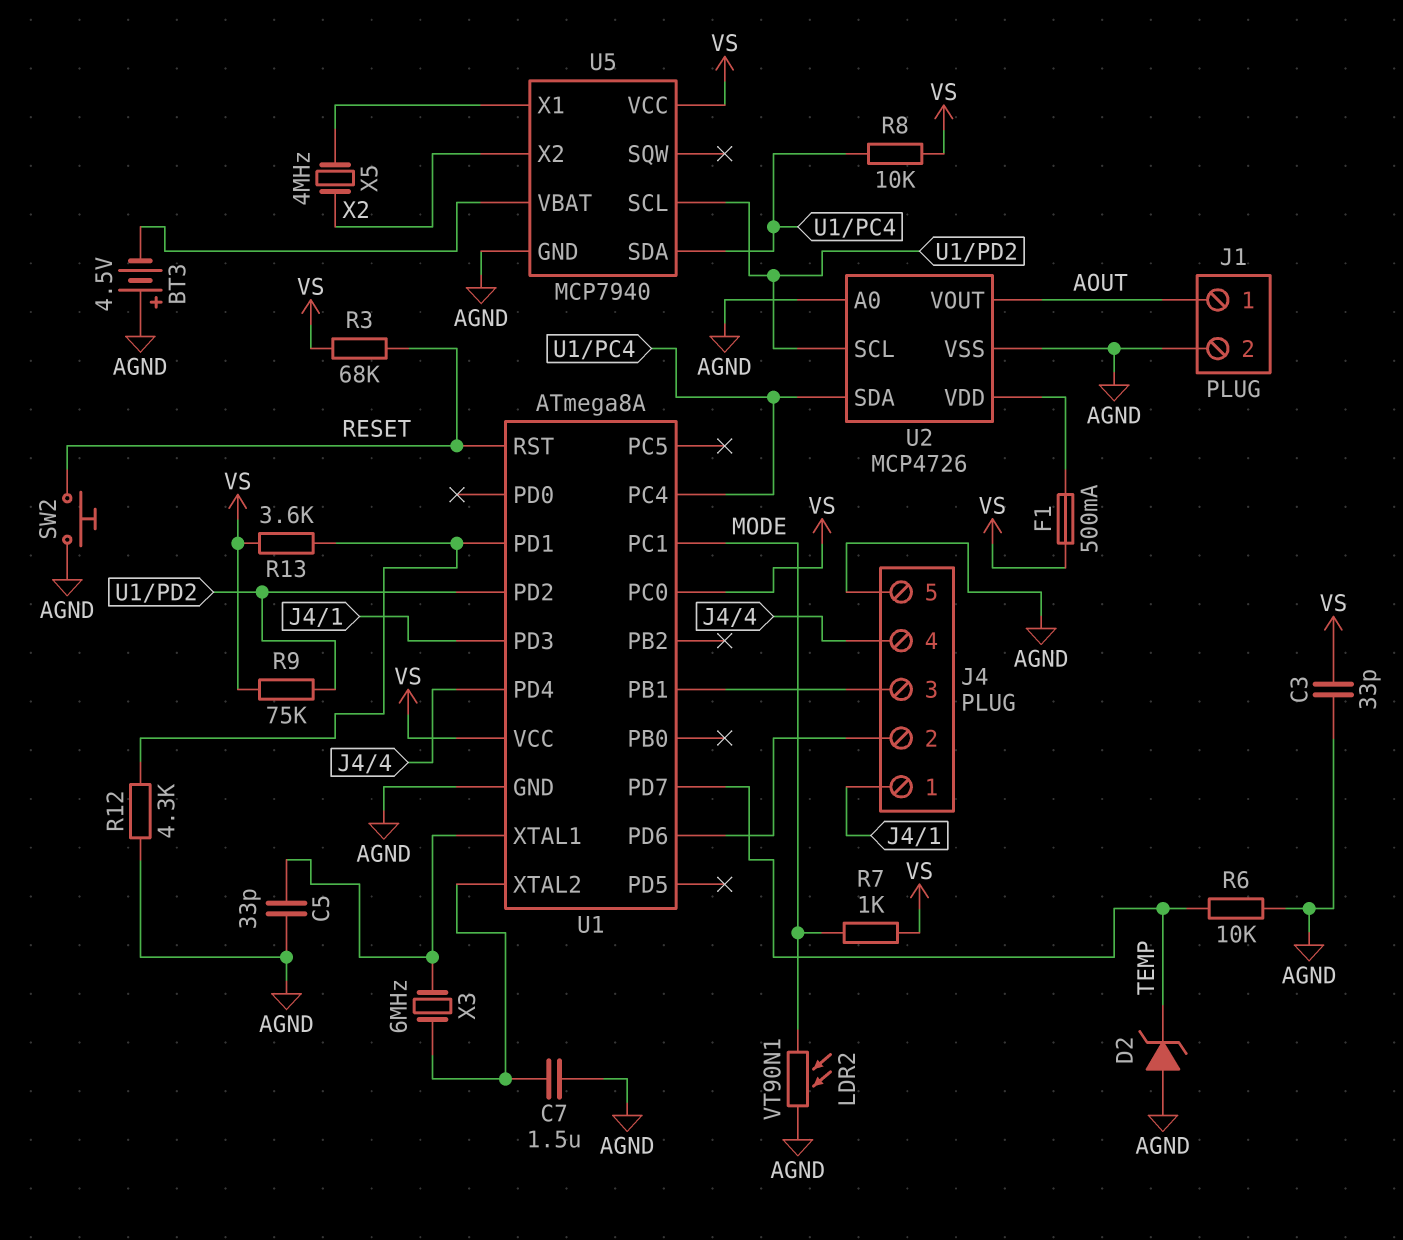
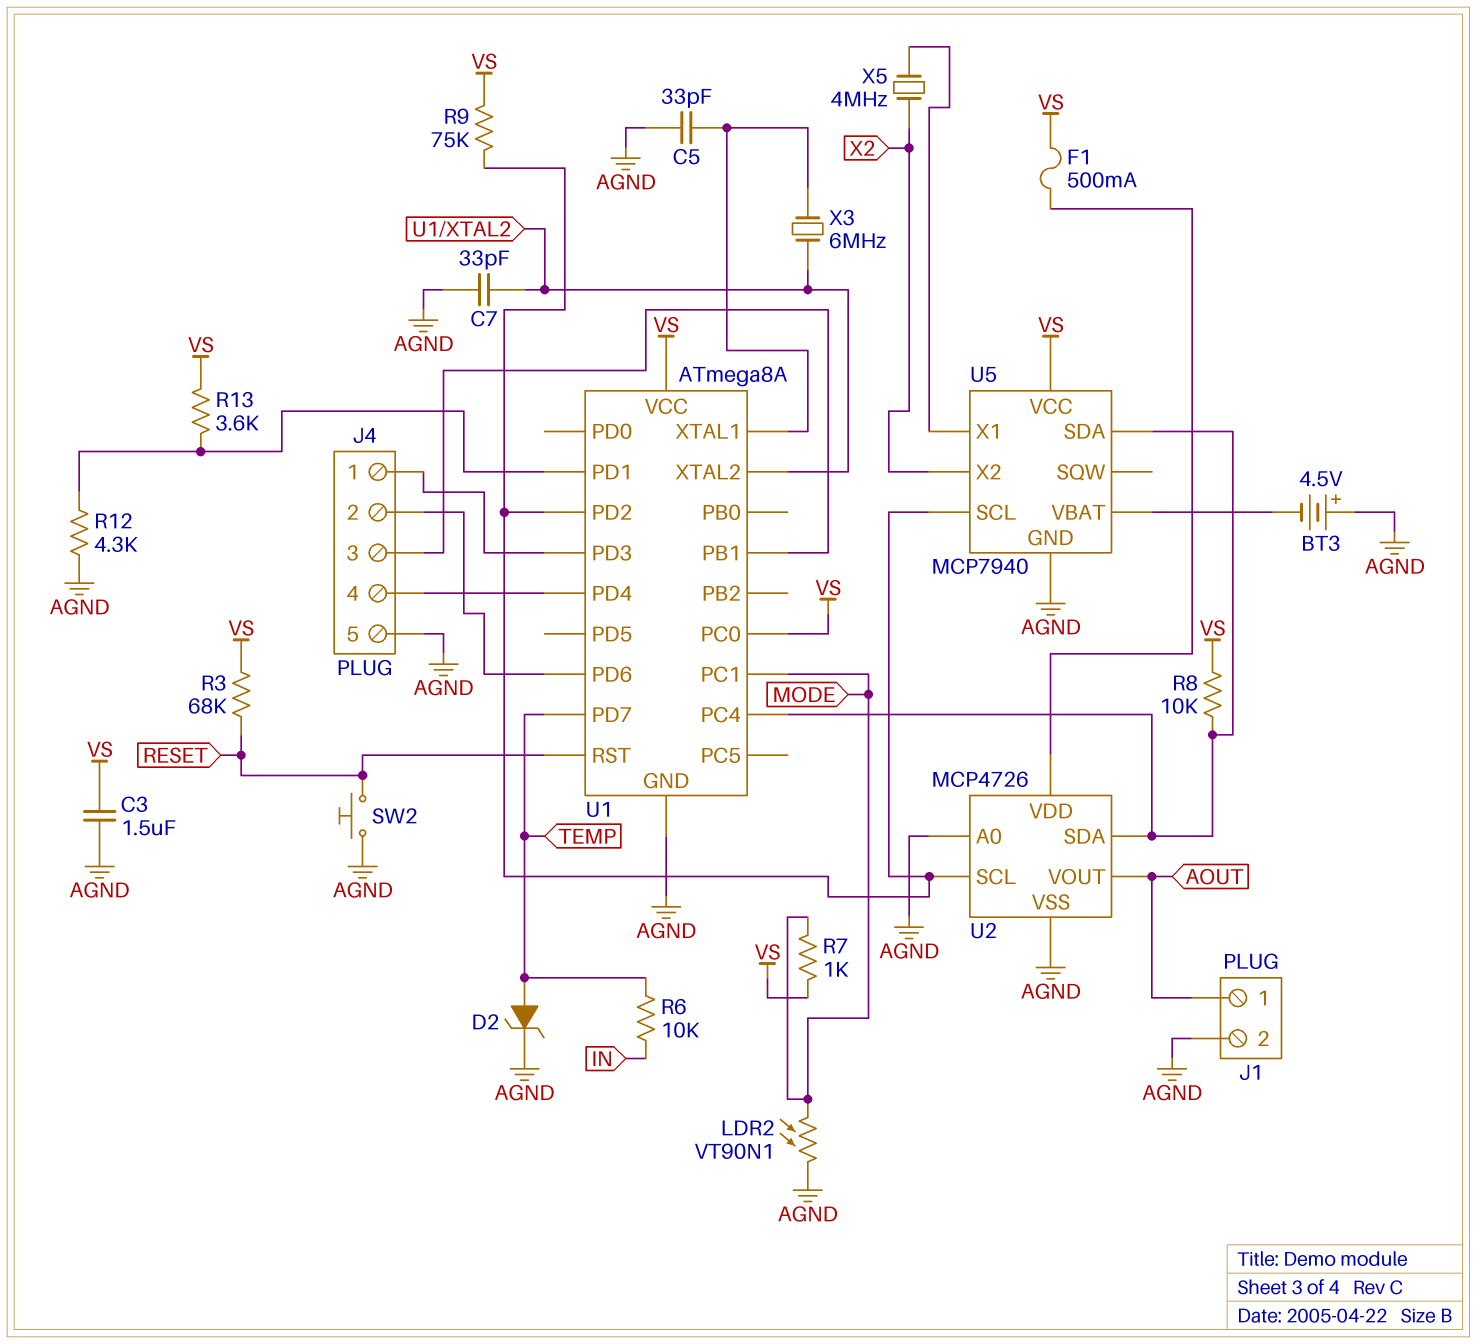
C3: 33pF (AGND, VS) -> 1.5uF (AGND, VS)
C7: 1.5uF (AGND, U1/XTAL2) -> 33pF (AGND, U1/XTAL2)
D2: zener (A AGND, K TEMP) -> zener (A TEMP, K AGND)
R6: 10k (AGND, TEMP) -> 10k (IN, TEMP)

